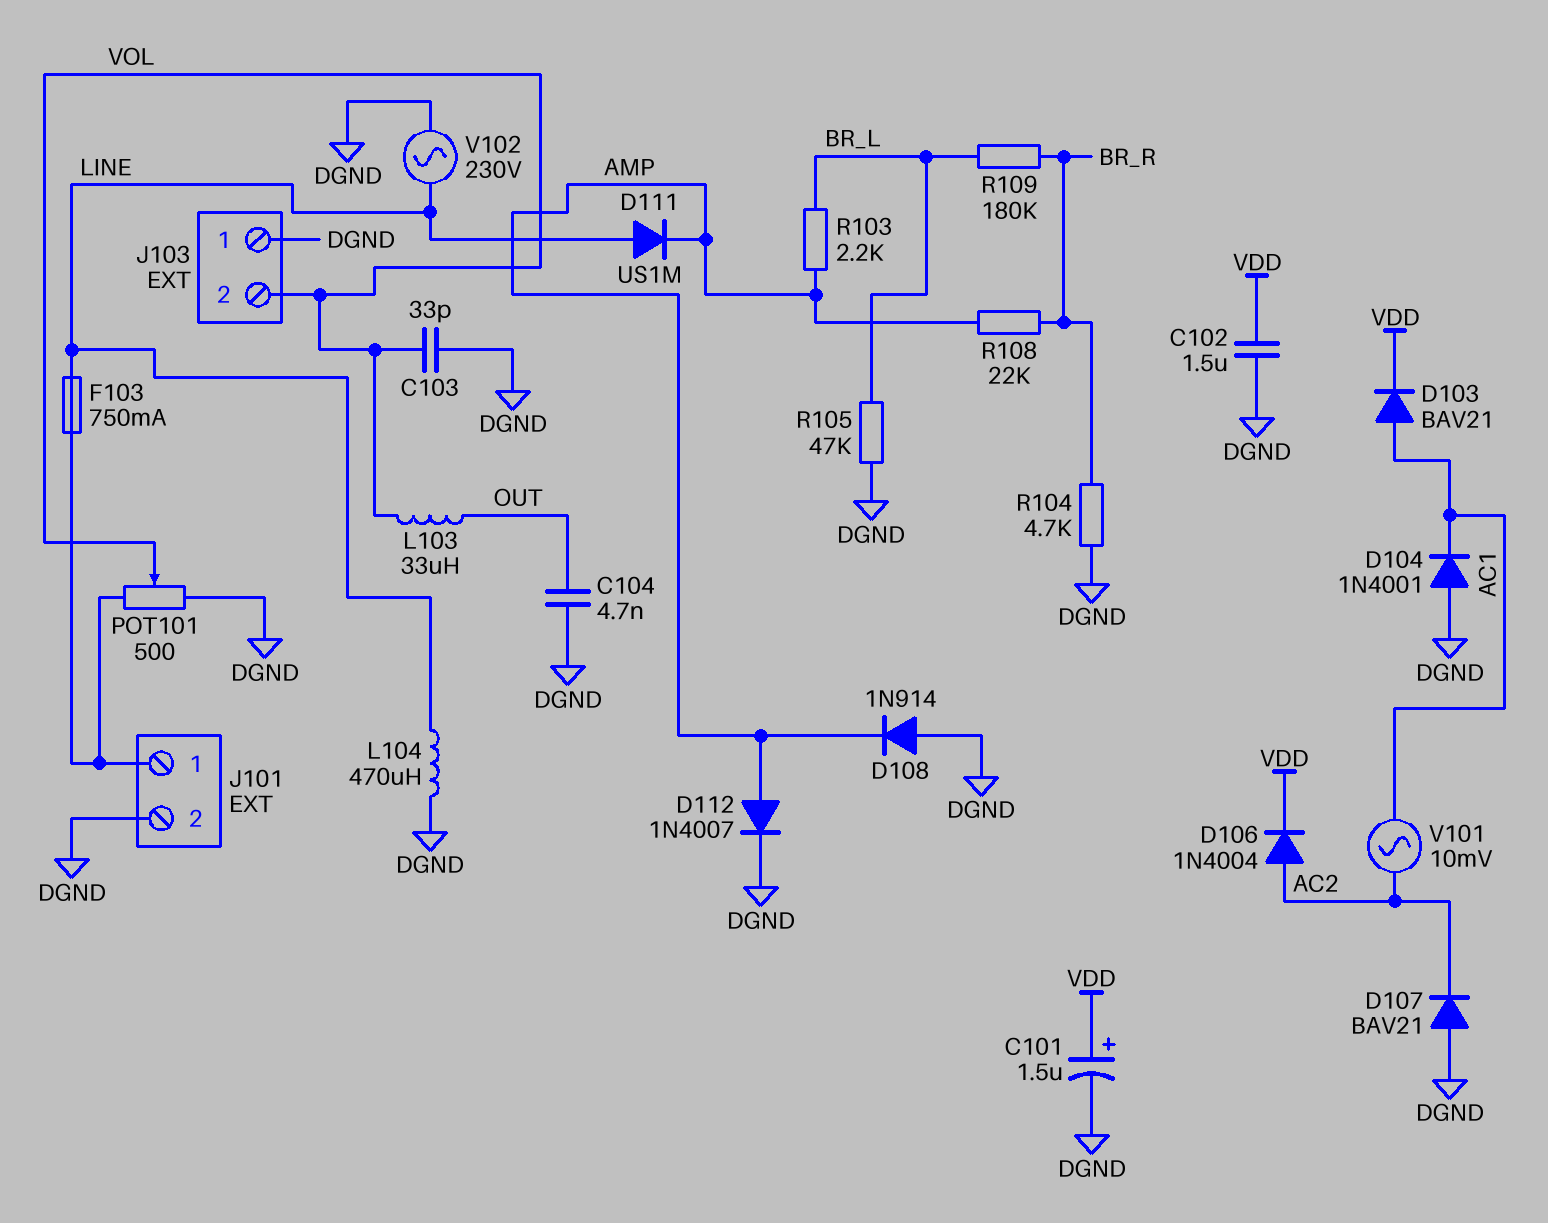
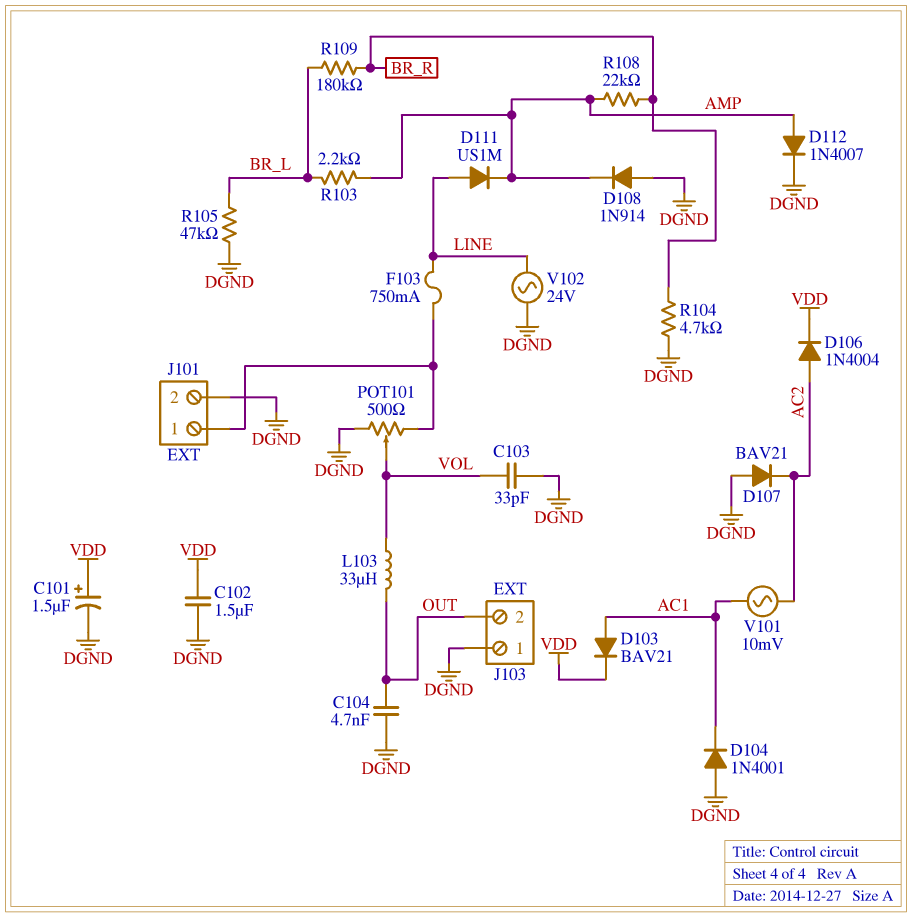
J103 pin 2: VOL -> OUT
L104: 470uH (DGND, LINE) -> none
V102: AC 230V (DGND, LINE) -> AC 24V (DGND, LINE)

